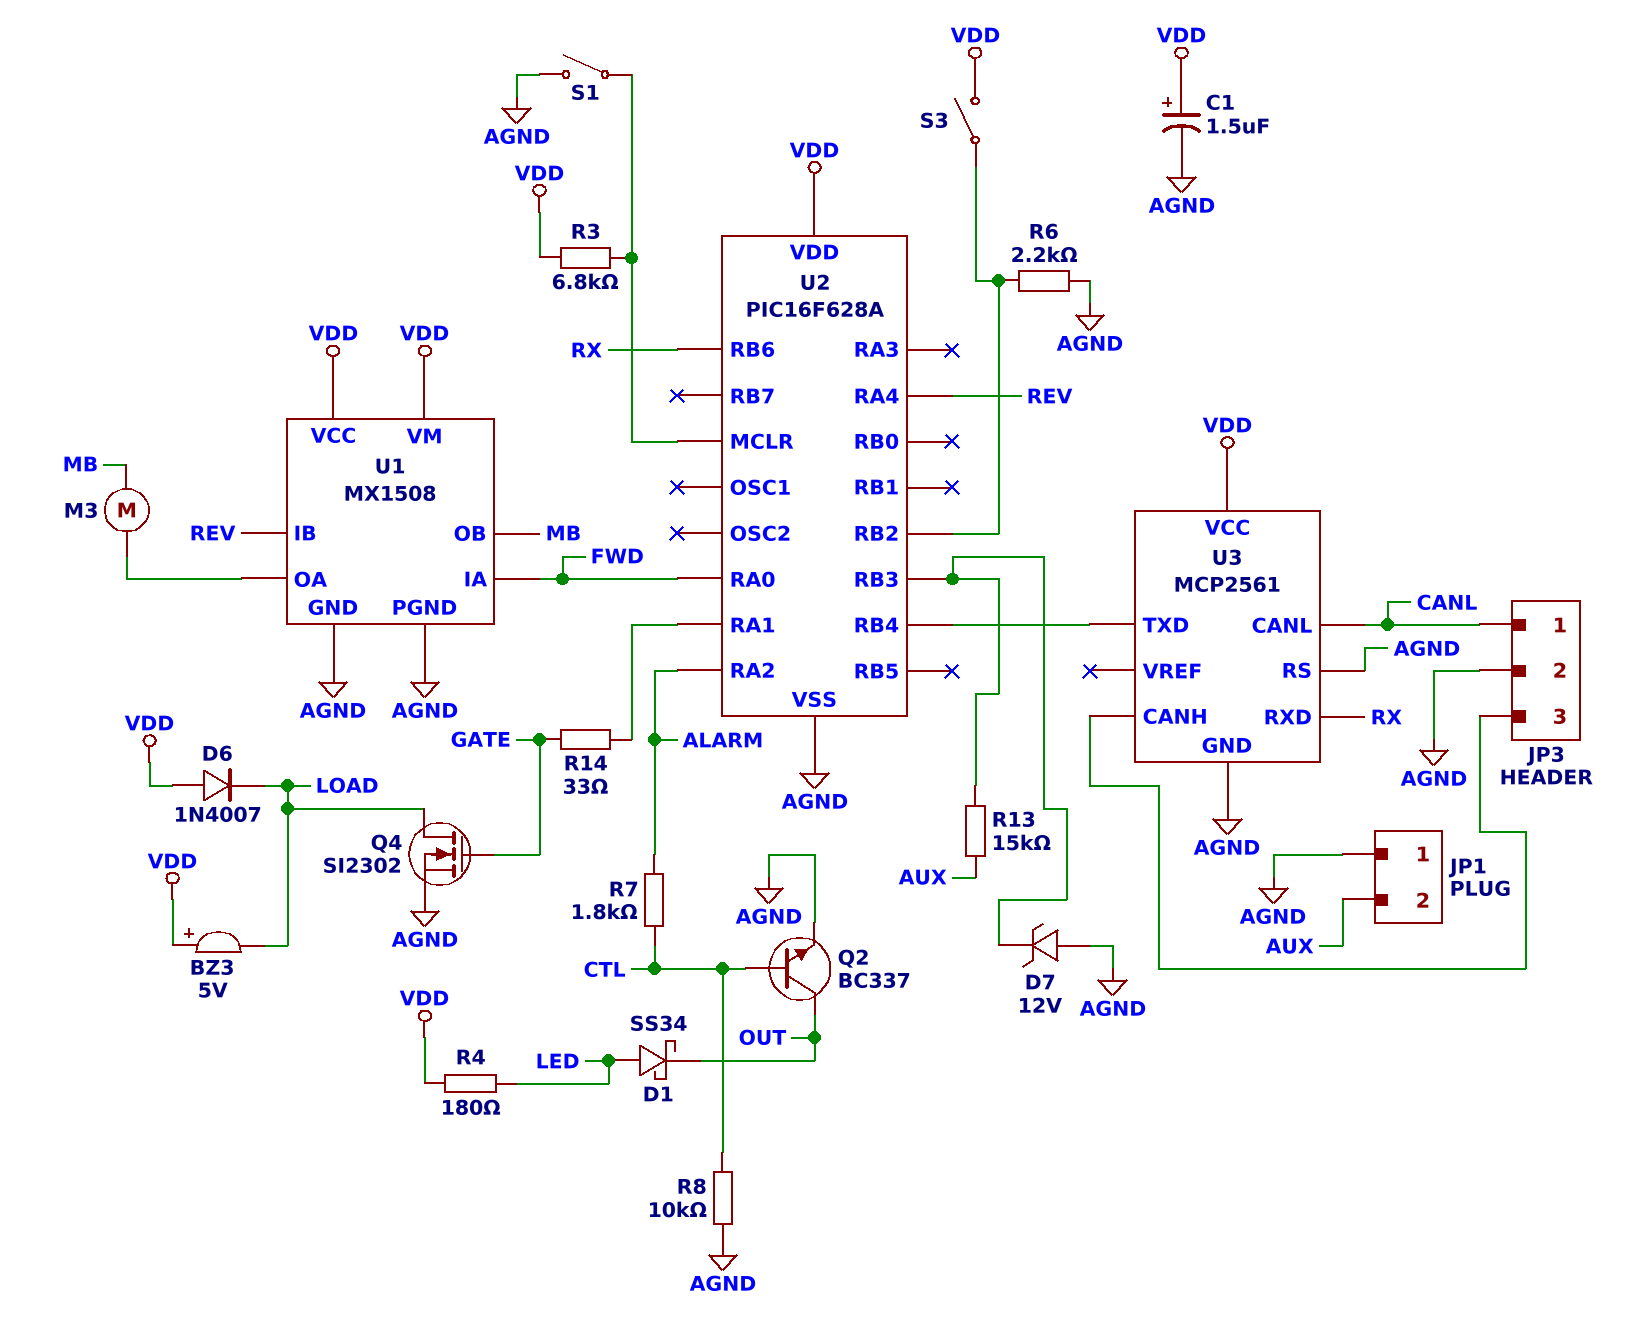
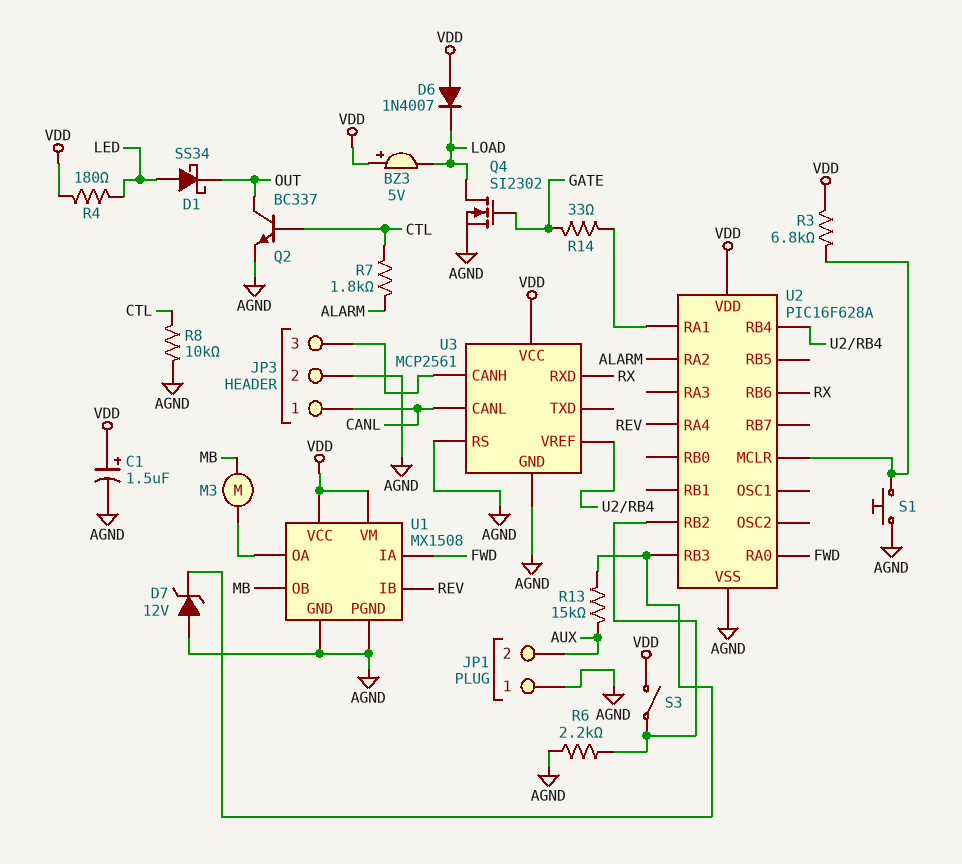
S1: switch (AGND, U2/MCLR) -> button (AGND, U2/MCLR)
U3 pin TXD: U2/RB4 -> none
U3 pin VREF: none -> U2/RB4

